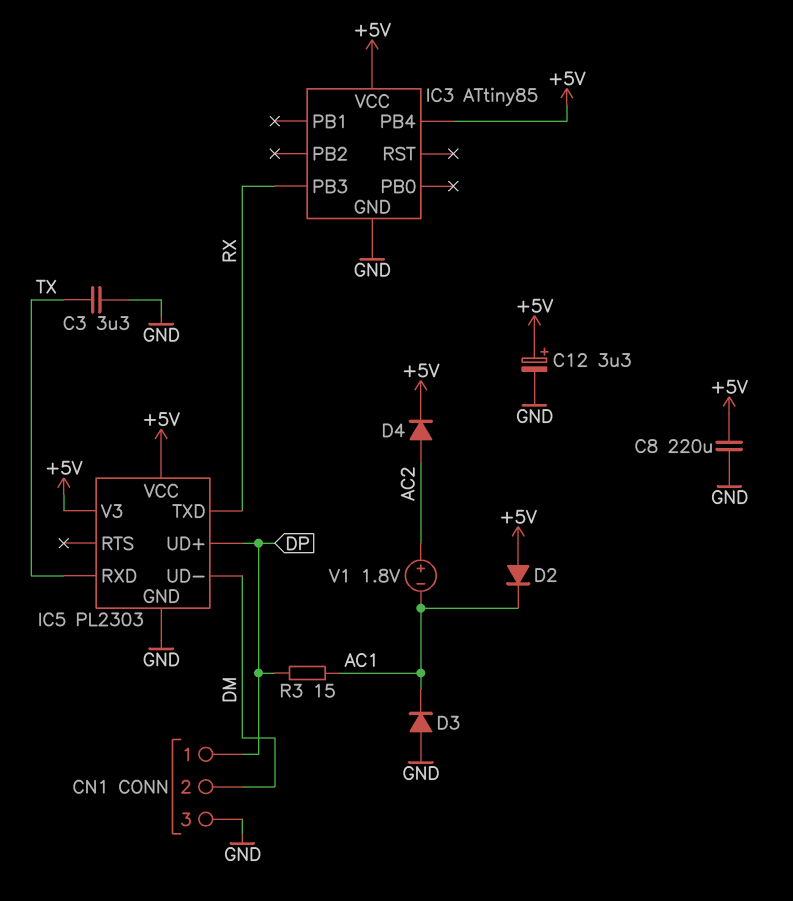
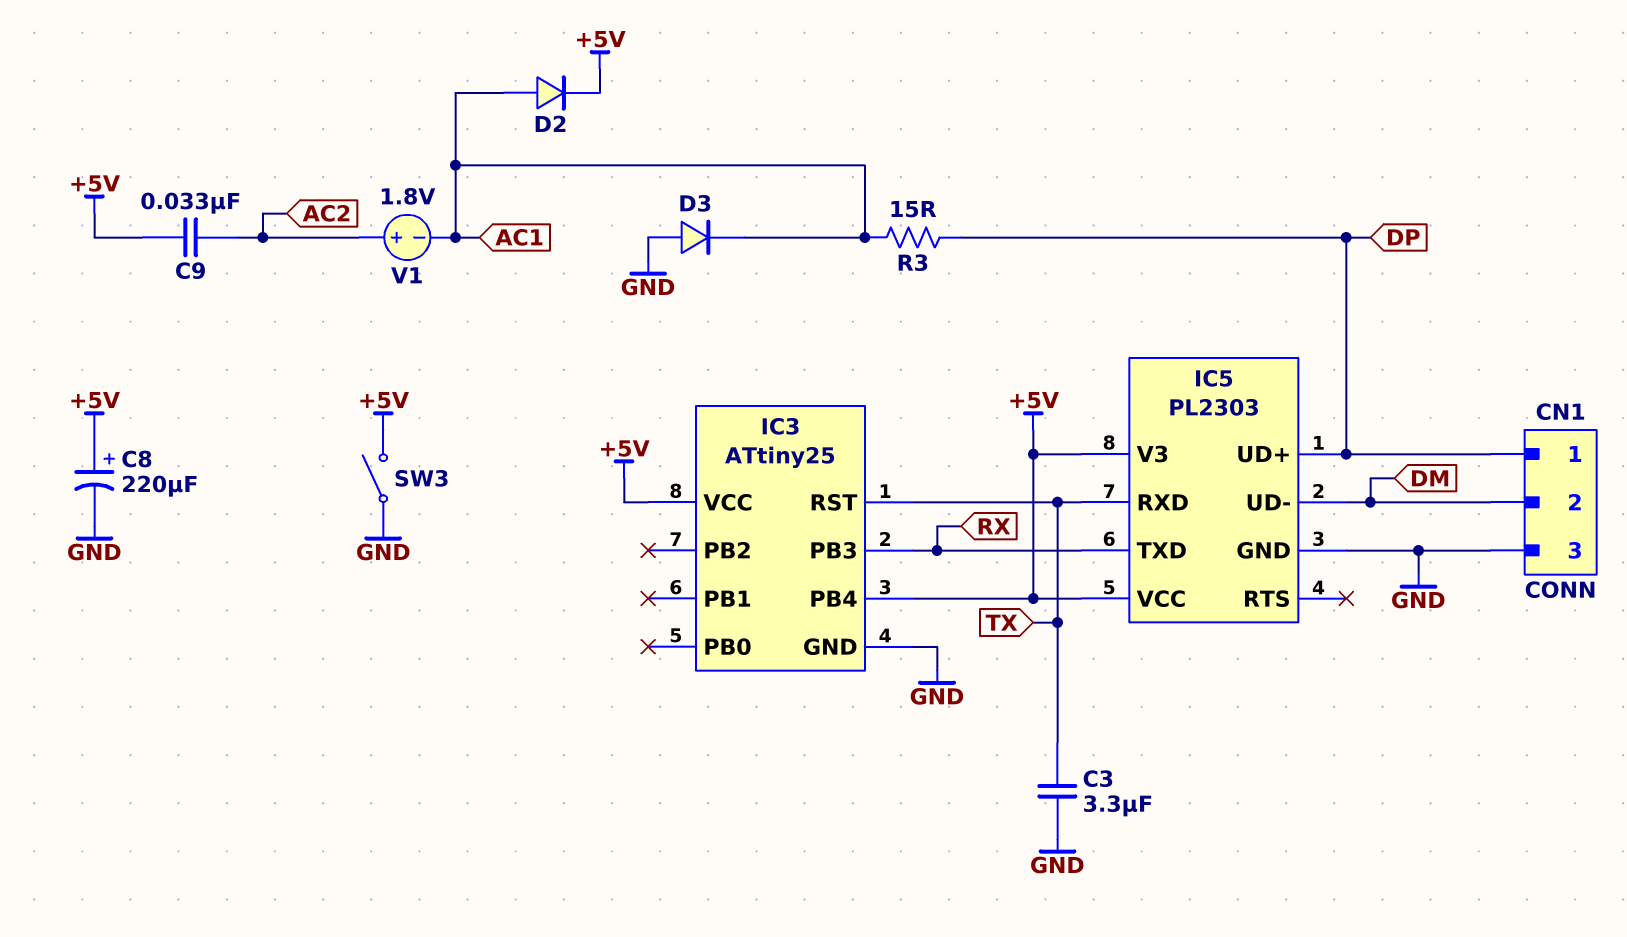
C8: 220uF (+5V, GND) -> 220uF (plus +5V, minus GND)
C9: none -> 33nF (+5V, AC2)
C12: 3.3uF (plus +5V, minus GND) -> none
D2: diode (A +5V, K AC1) -> diode (A AC1, K +5V)
D4: diode (A AC2, K +5V) -> none
IC3: ATtiny85 -> ATtiny25
IC3 pin RST: none -> TX
SW3: none -> switch (+5V, GND)

